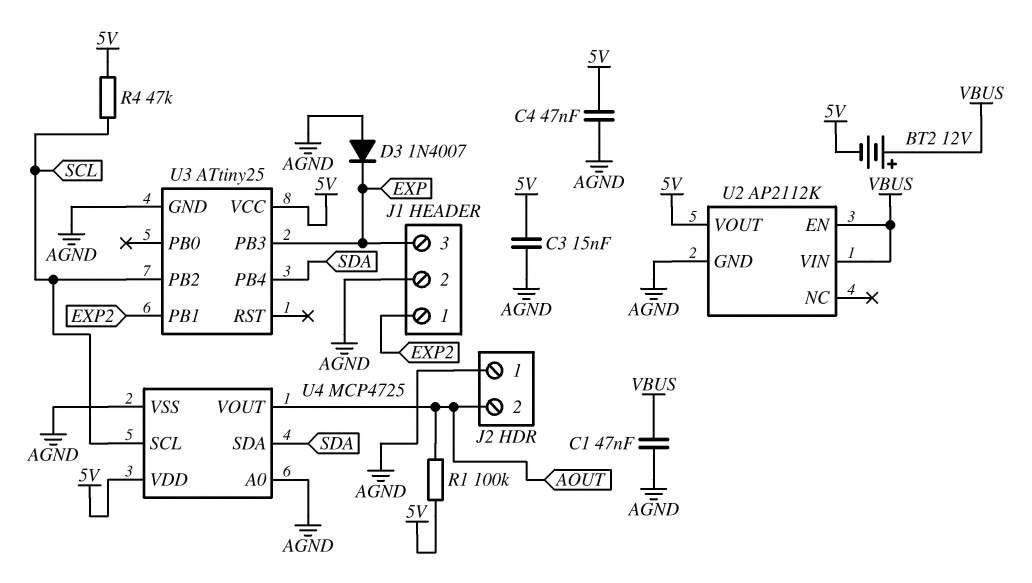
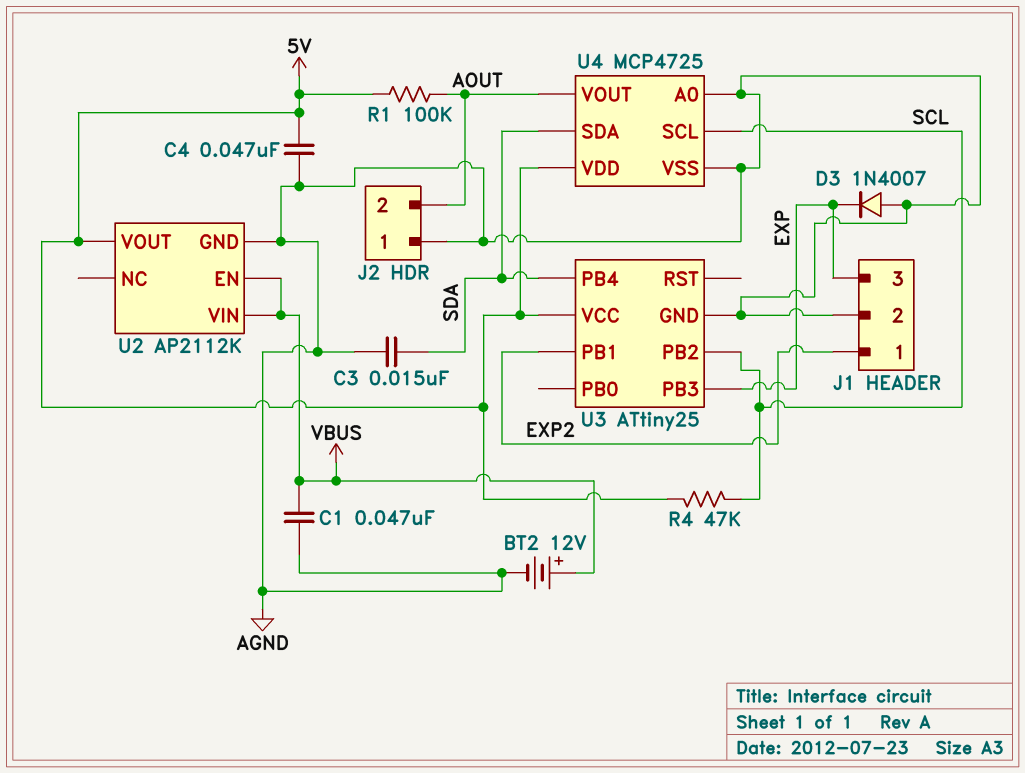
BT2: 12V (plus VBUS, minus 5V) -> 12V (plus VBUS, minus AGND)
C3: 15nF (5V, AGND) -> 15nF (AGND, SDA)

